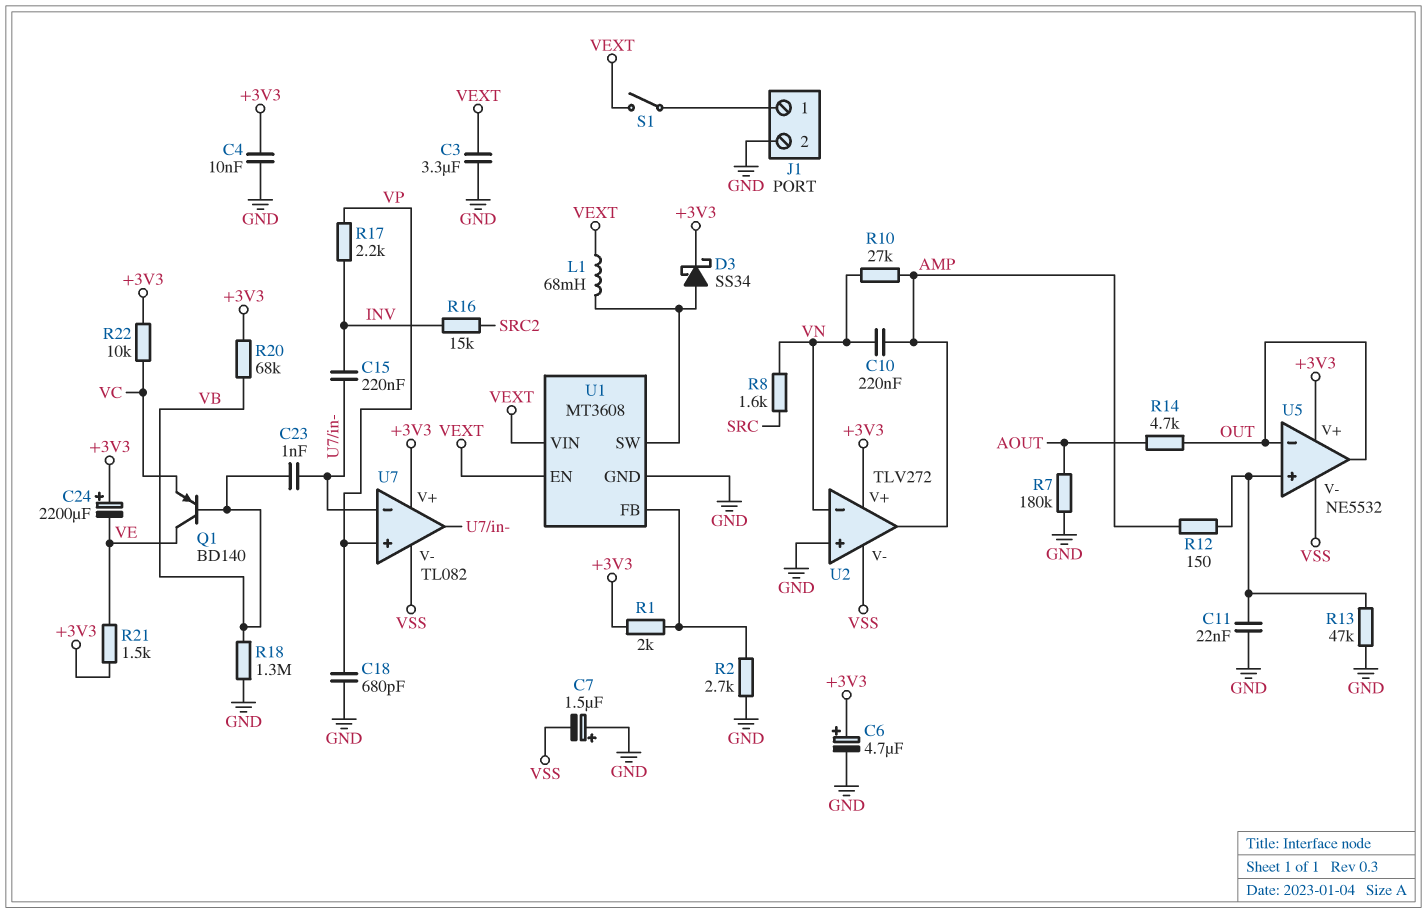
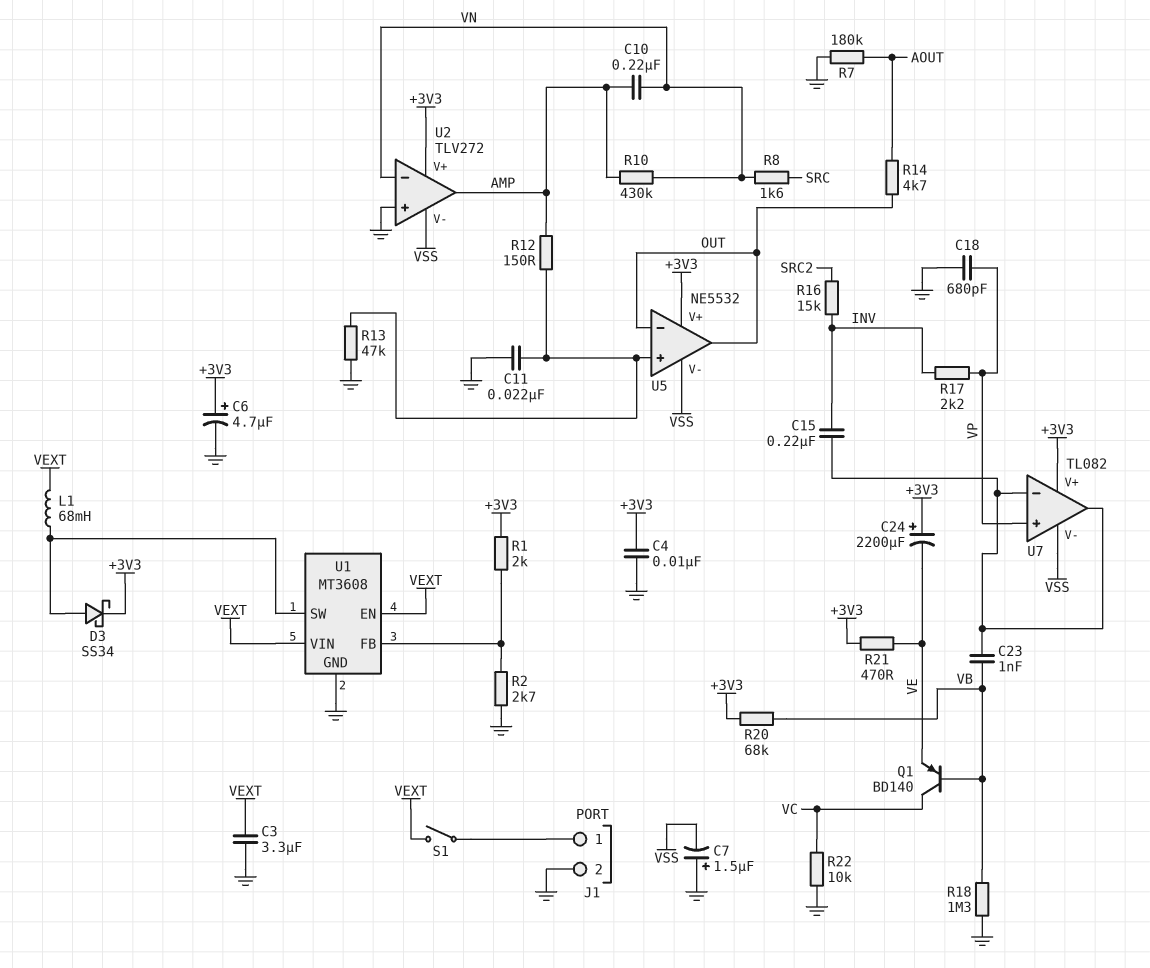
Q1: PNP BD140 (B VB, C VE, E VC) -> PNP BD140 (B VB, C VC, E VE)
R10: 27k (AMP, VN) -> 430k (AMP, VN)
R21: 1.5k (+3V3, VE) -> 470 (+3V3, VE)
R22: 10k (+3V3, VC) -> 10k (GND, VC)

